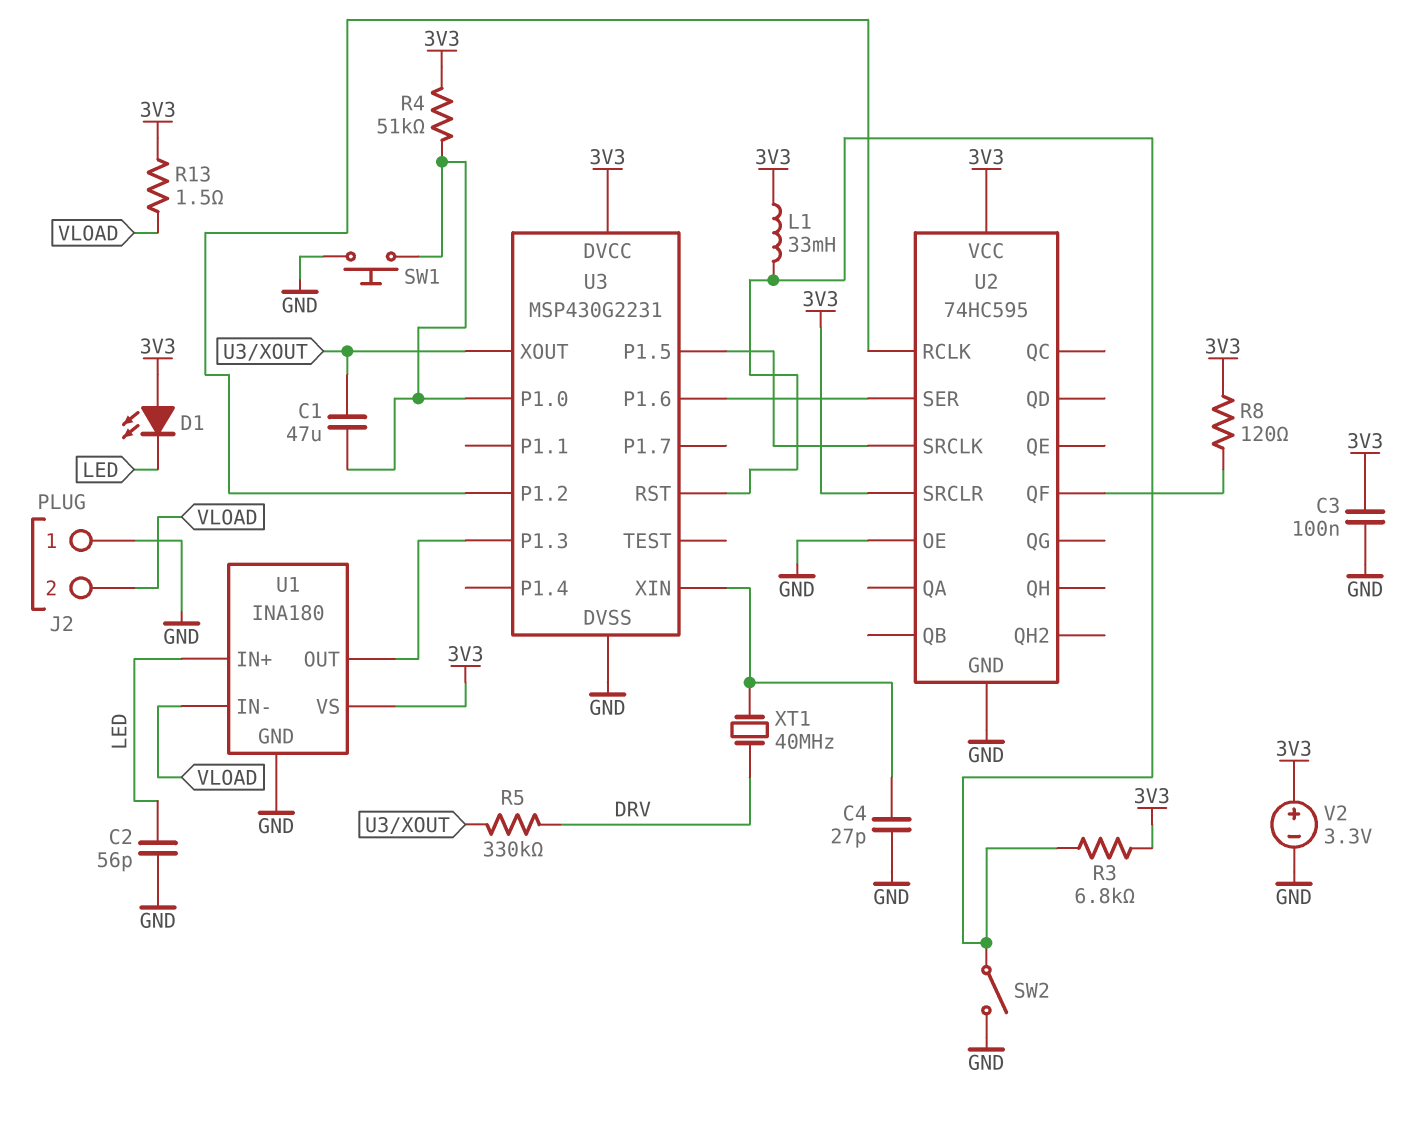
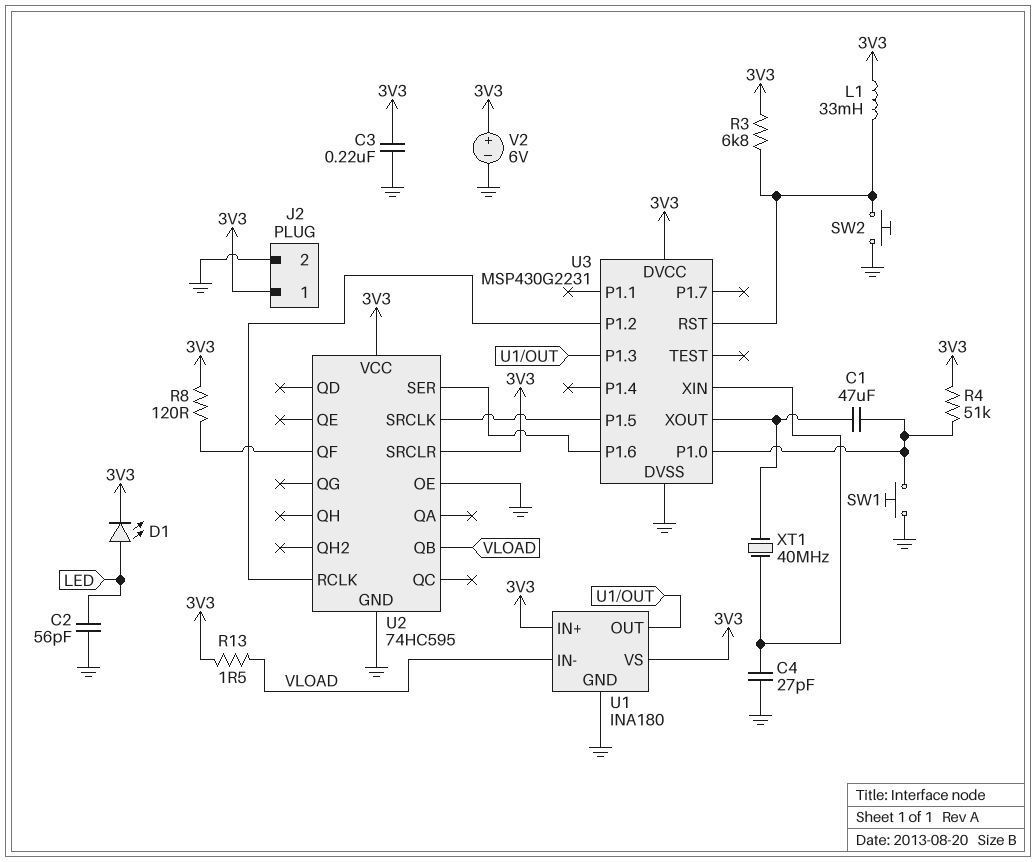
C3: 100nF (3V3, GND) -> 220nF (3V3, GND)
D1: LED (A 3V3, K LED) -> LED (A LED, K 3V3)
J2 pin 1: GND -> 3V3
J2 pin 2: VLOAD -> GND
R5: 330k (DRV, U3/XOUT) -> none
SW2: switch (GND, U3/RST) -> button (GND, U3/RST)
U1 pin IN+: LED -> 3V3
U2 pin QB: none -> VLOAD
V2: 3.3V (plus 3V3, minus GND) -> 6V (plus 3V3, minus GND)
XT1: 40MHz (DRV, U3/XIN) -> 40MHz (U3/XIN, U3/XOUT)

